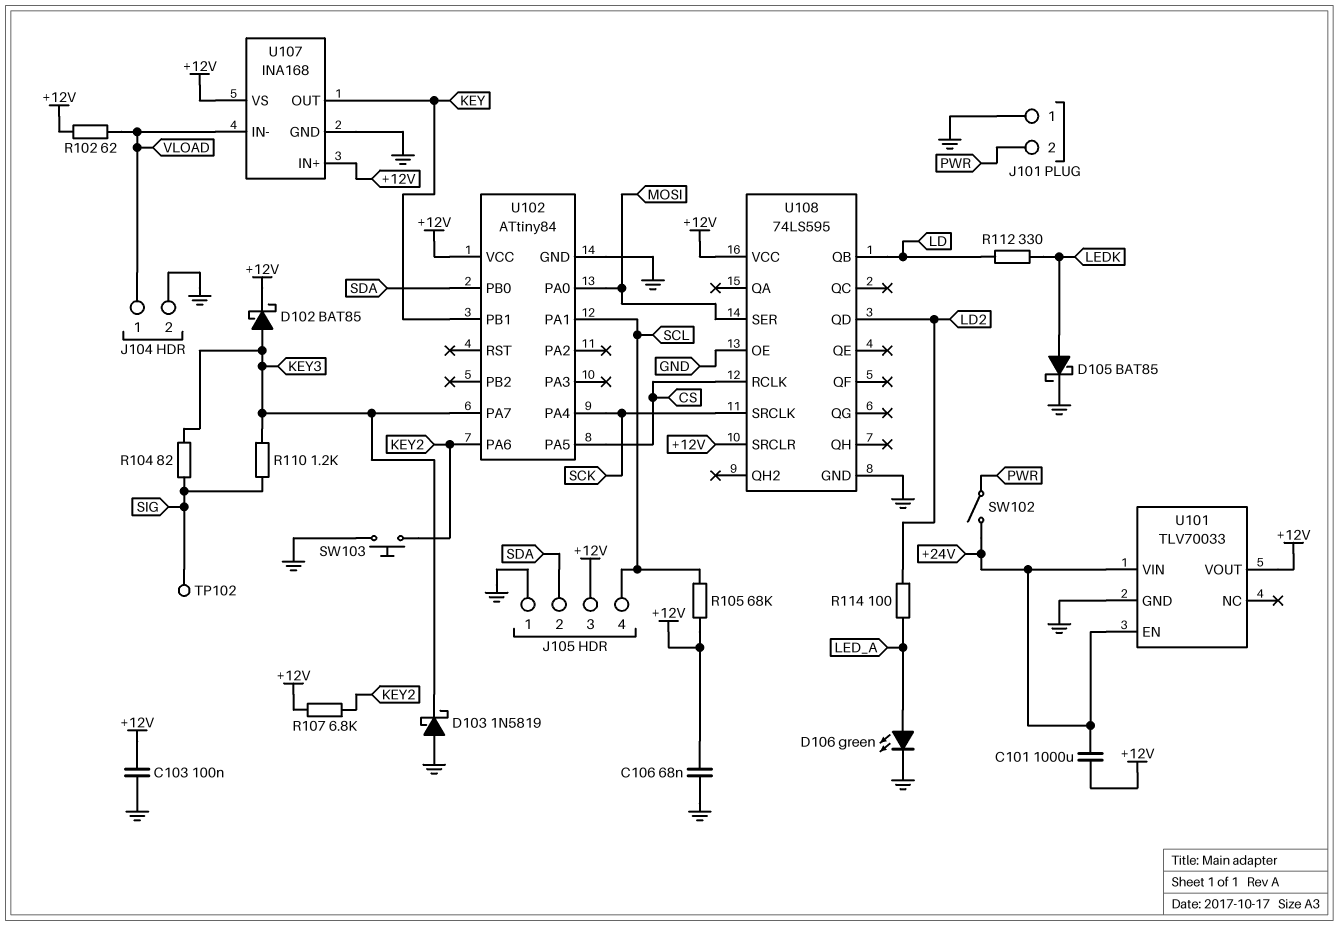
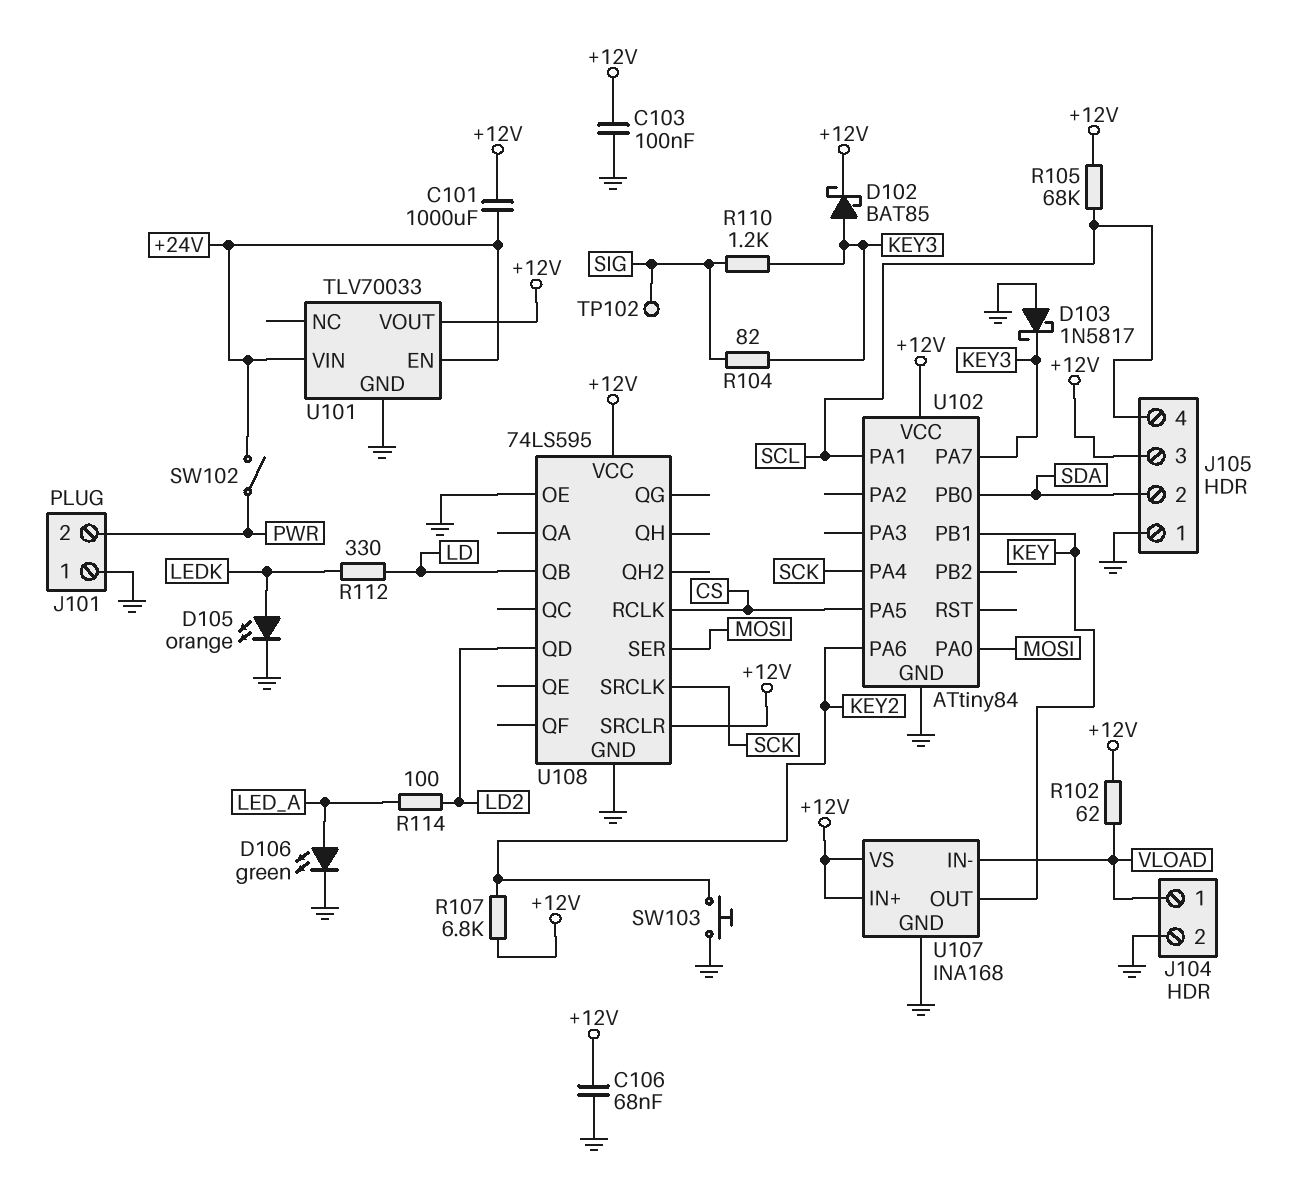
D103: schottky 1N5819 (A GND, K KEY3) -> schottky 1N5817 (A GND, K KEY3)
D105: schottky BAT85 (A LEDK, K GND) -> LED orange (A LEDK, K GND)

